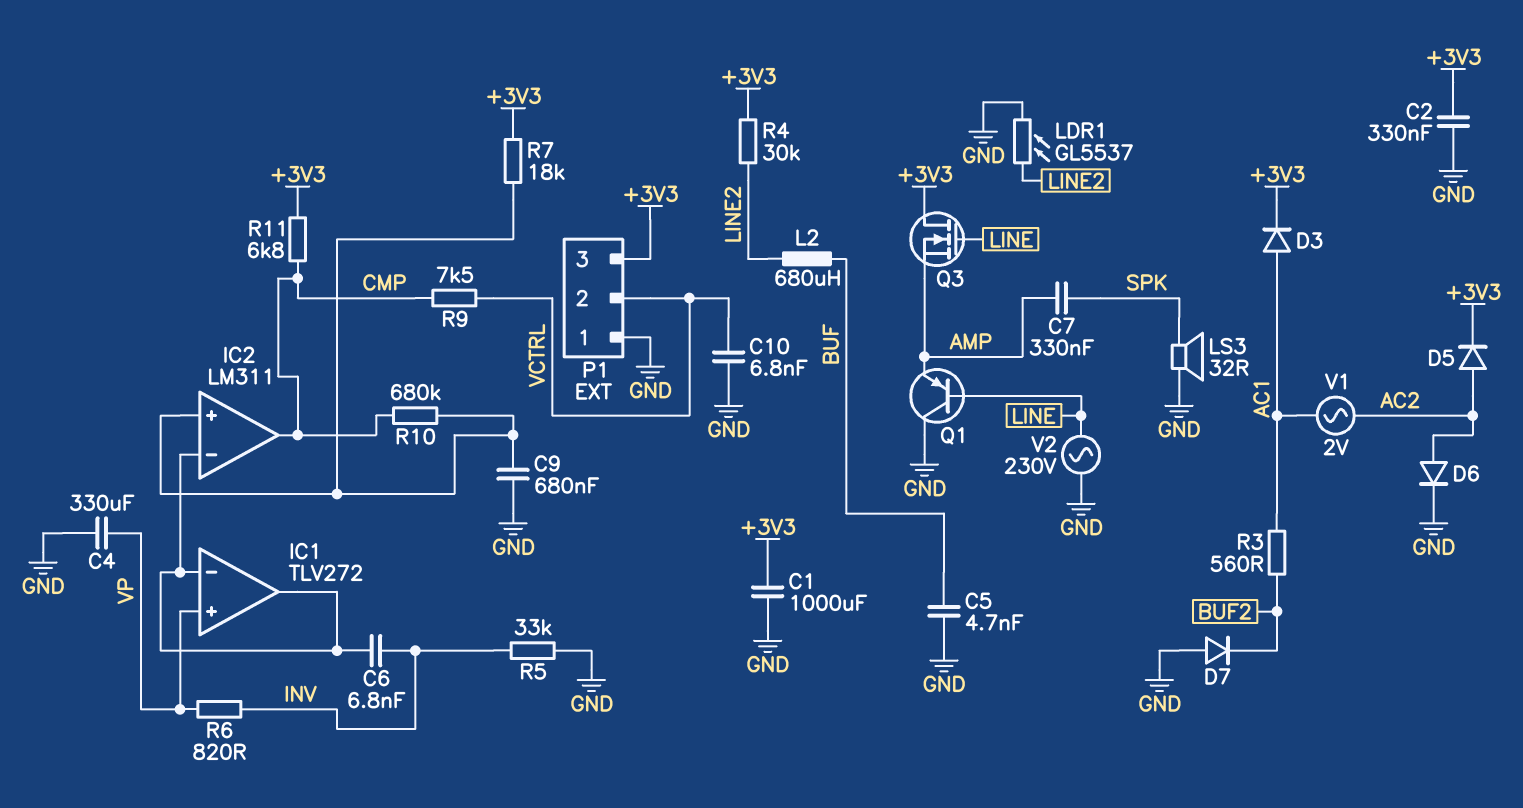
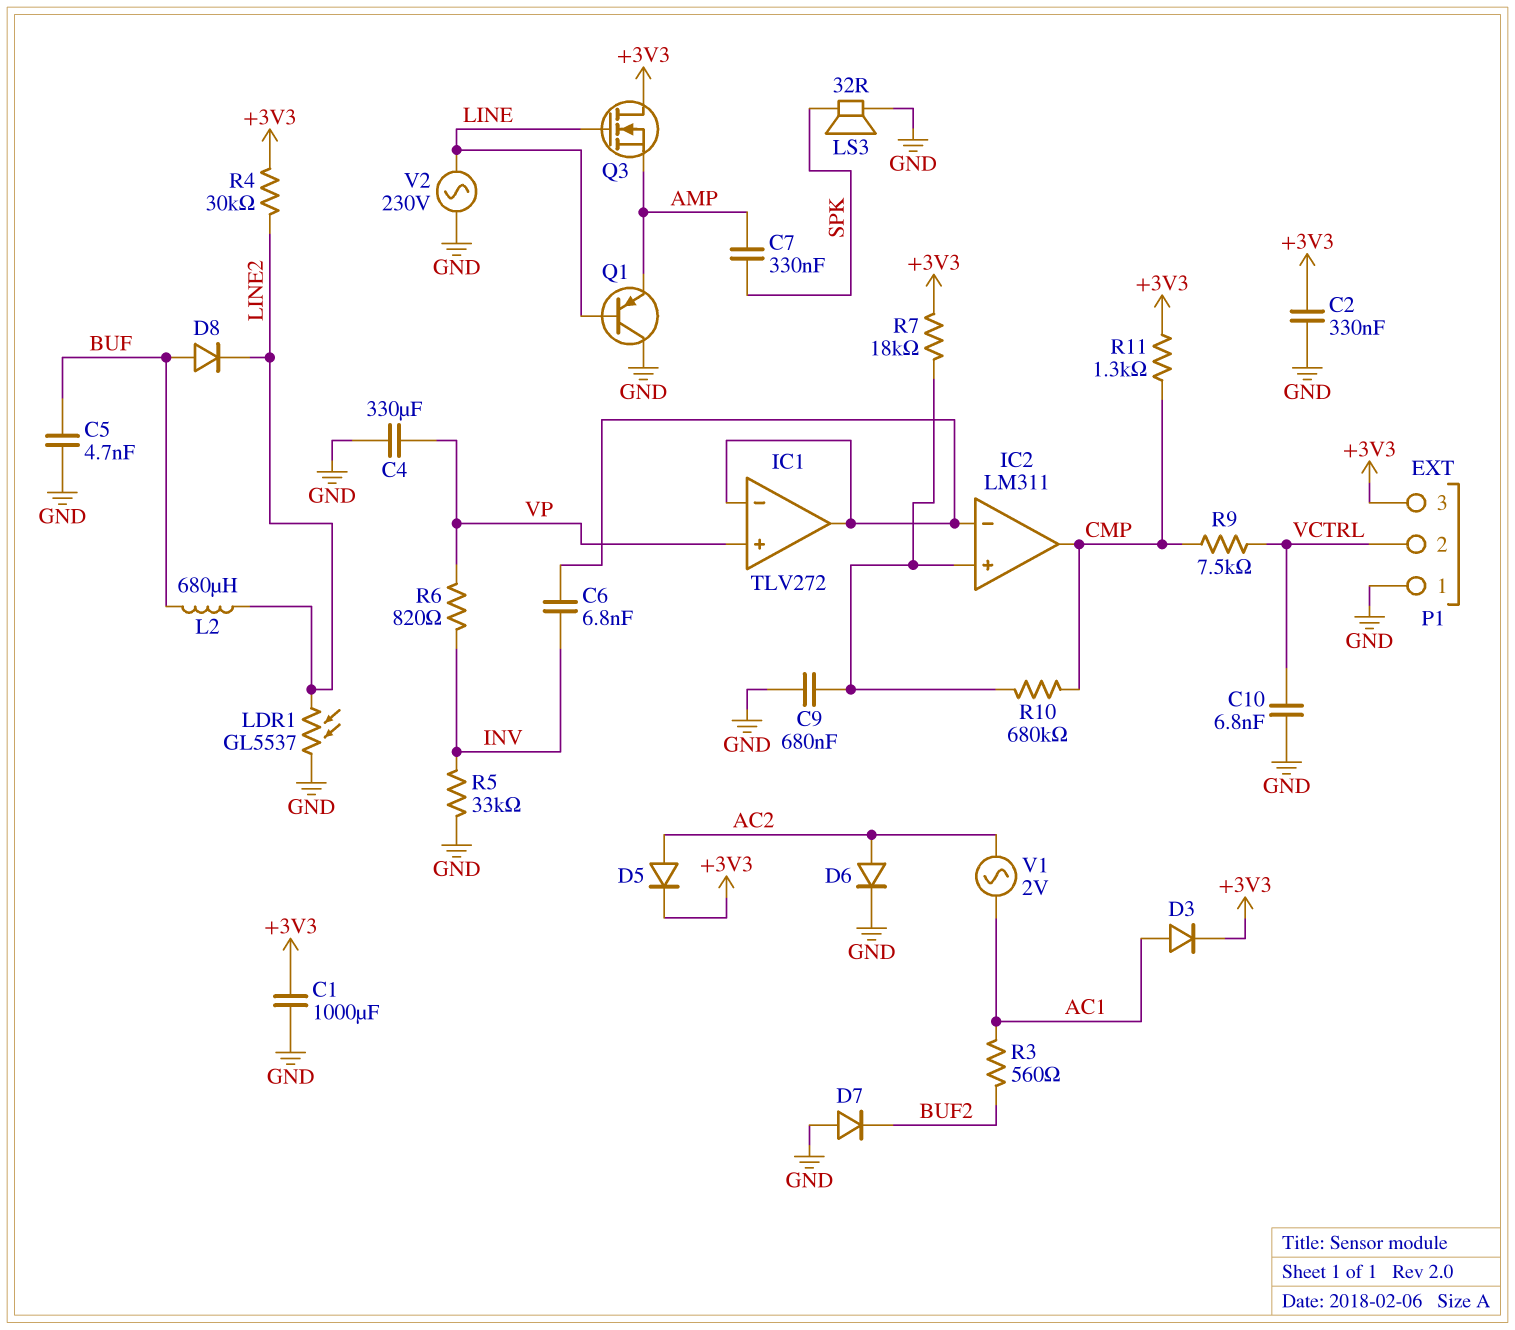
D8: none -> diode (A BUF, K LINE2)
R11: 6.8k (+3V3, CMP) -> 1.3k (+3V3, CMP)

